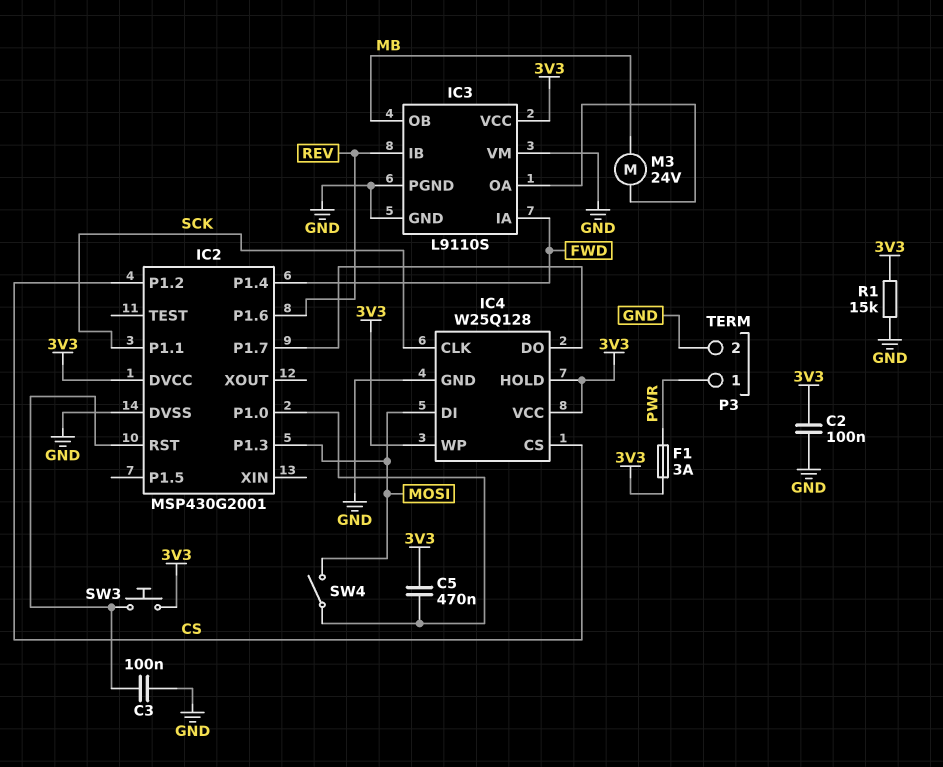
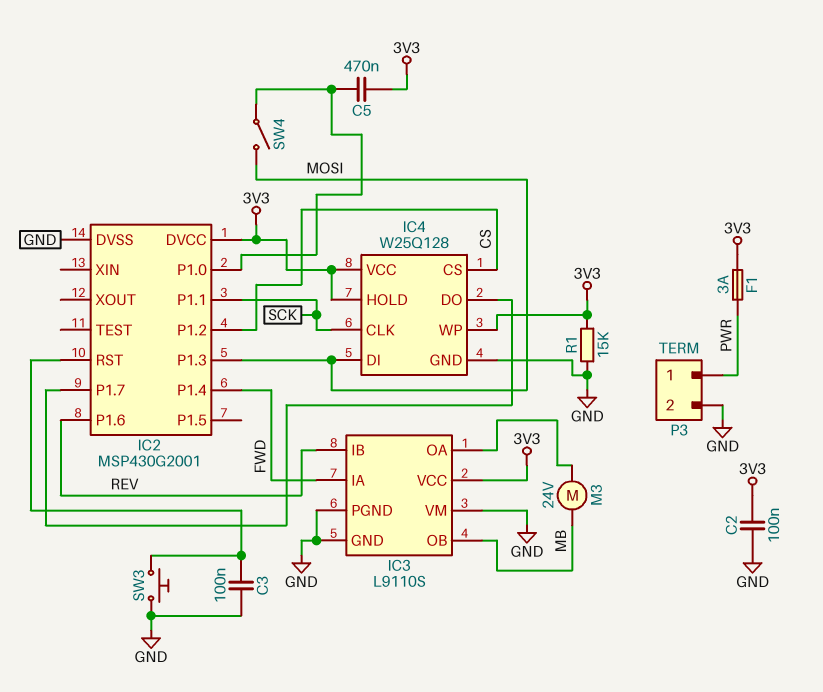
SW3: button (3V3, IC2/RST) -> button (GND, IC2/RST)

